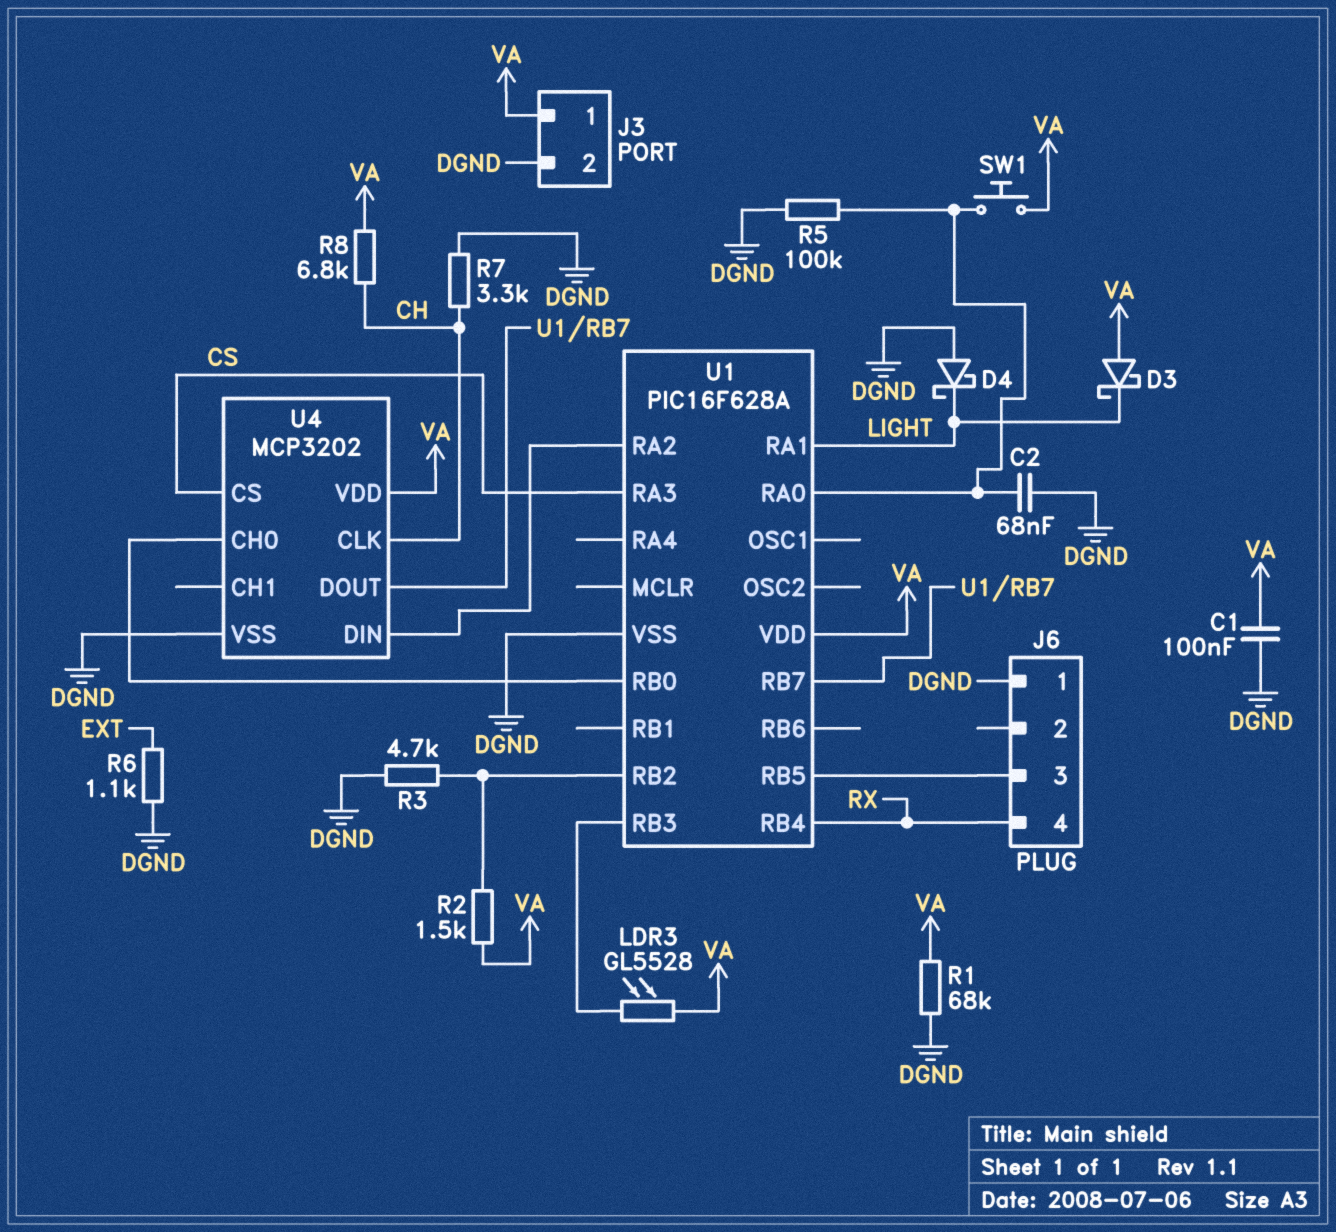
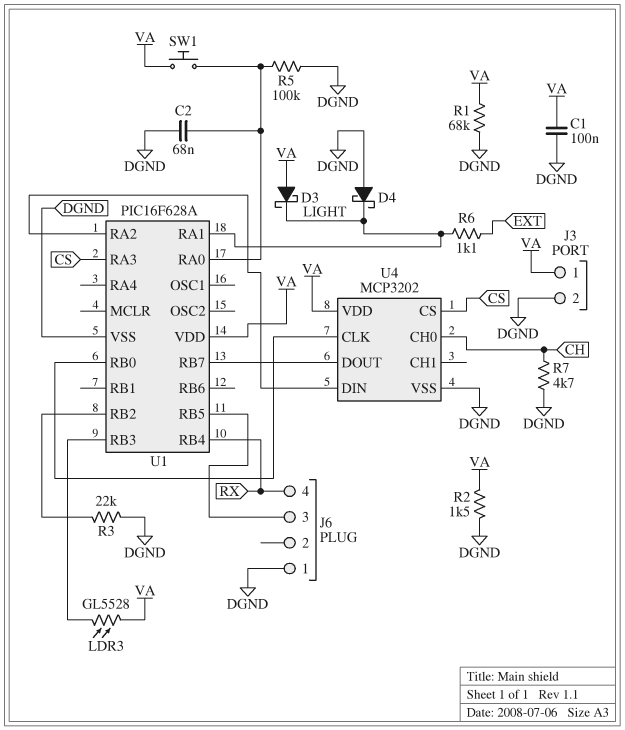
R2: 1.5k (U1/RB2, VA) -> 1.5k (DGND, VA)
R3: 4.7k (DGND, U1/RB2) -> 22k (DGND, U1/RB2)
R6: 1.1k (DGND, EXT) -> 1.1k (EXT, LIGHT)
R7: 3.3k (CH, DGND) -> 4.7k (CH, DGND)
R8: 6.8k (CH, VA) -> none
U4 pin CH0: U1/RB0 -> CH
U4 pin CLK: CH -> U1/RB0

